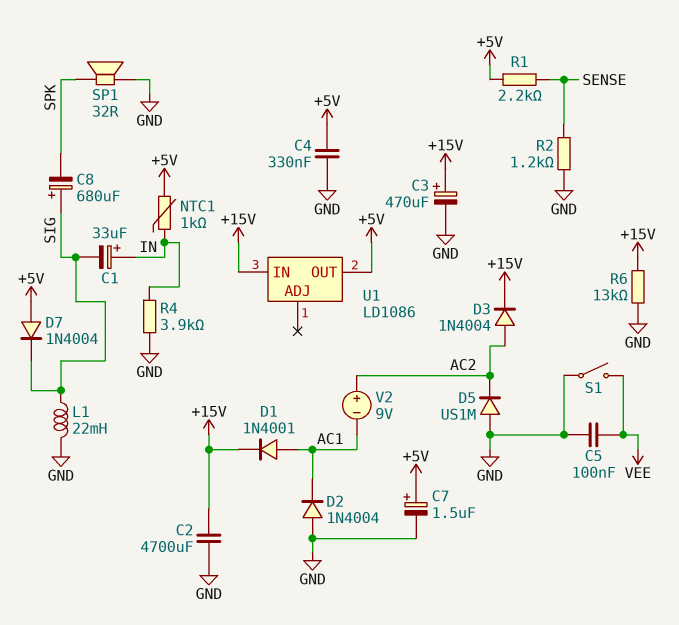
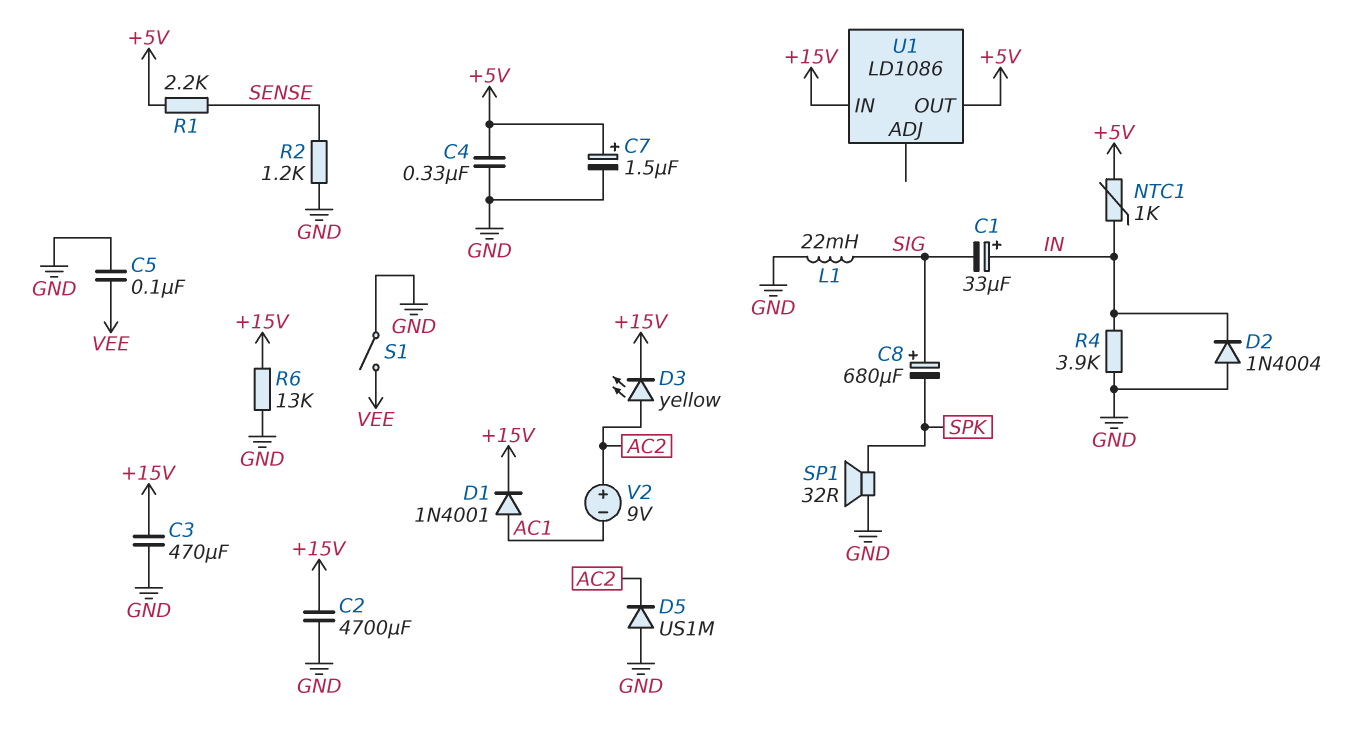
C3: 470uF (plus +15V, minus GND) -> 470uF (+15V, GND)
D2: diode 1N4004 (A GND, K AC1) -> diode 1N4004 (A GND, K IN)
D3: diode 1N4004 (A AC2, K +15V) -> LED yellow (A AC2, K +15V)
D7: diode 1N4004 (A +5V, K SIG) -> none

